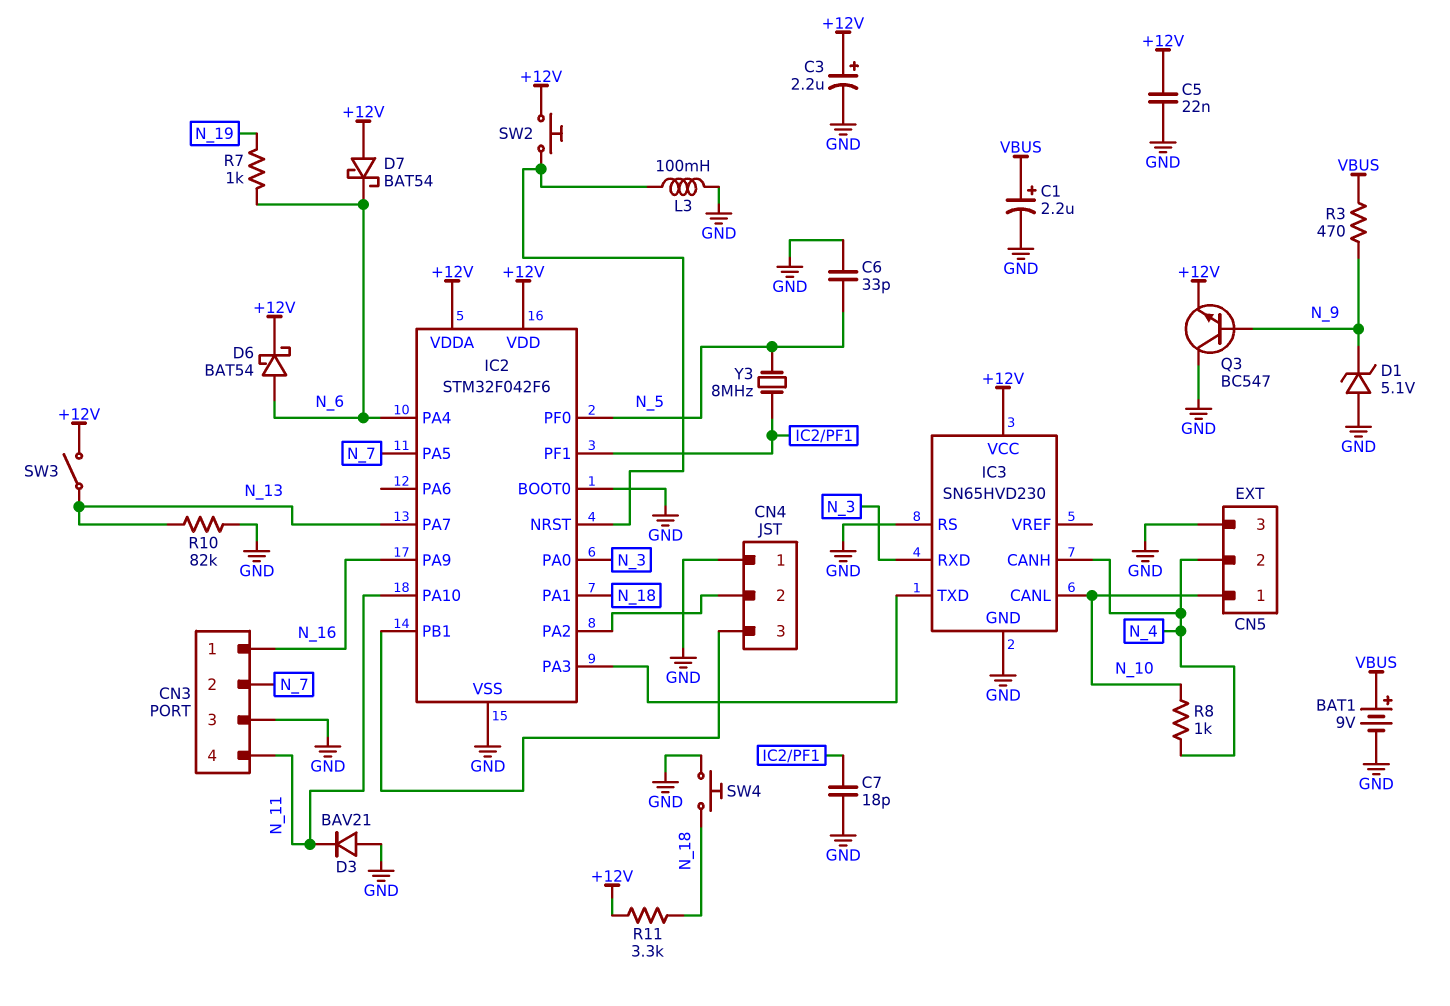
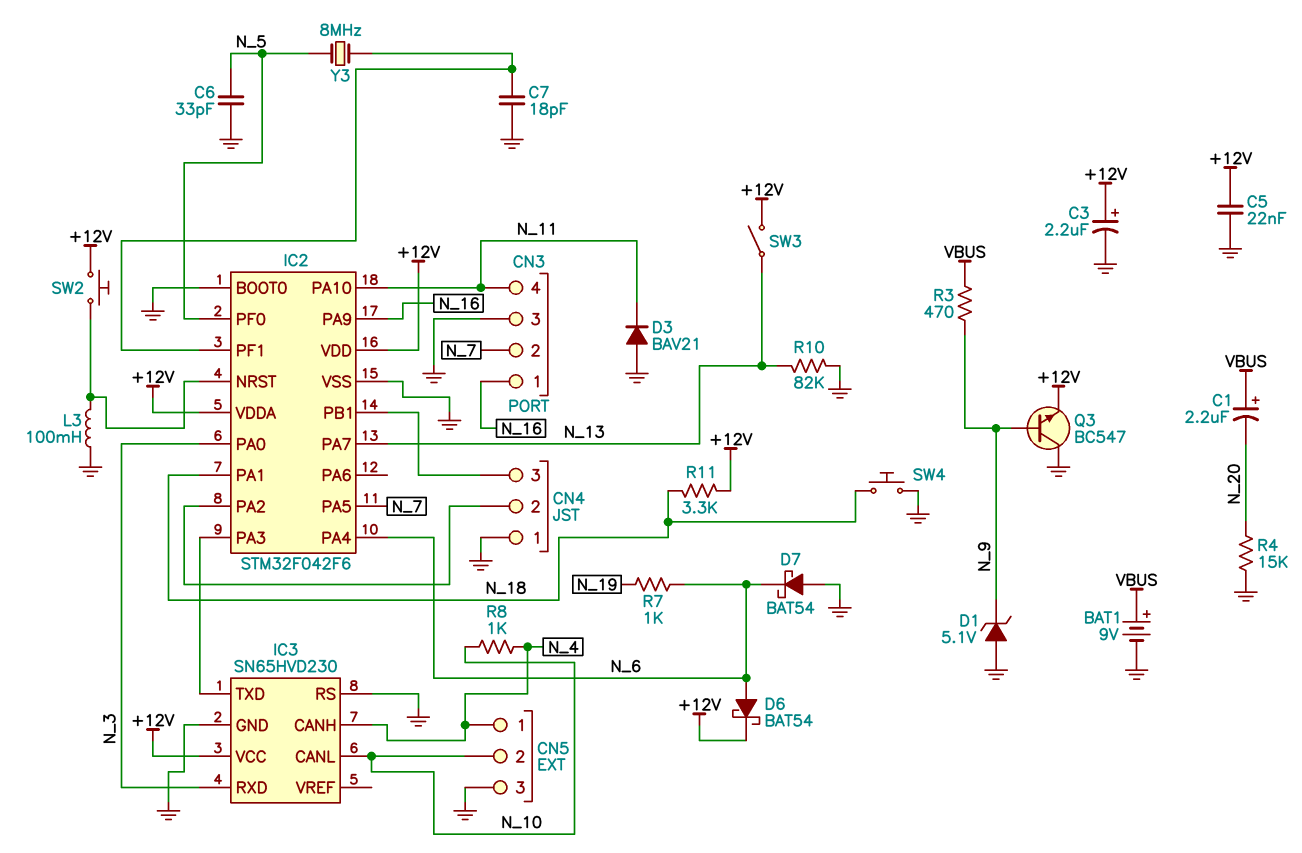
C1: 2.2uF (plus VBUS, minus GND) -> 2.2uF (plus VBUS, minus N_20)
CN5 pin 1: N_10 -> N_4
CN5 pin 2: N_4 -> N_10
D7: schottky BAT54 (A +12V, K N_6) -> schottky BAT54 (A GND, K N_6)
R4: none -> 15k (GND, N_20)

